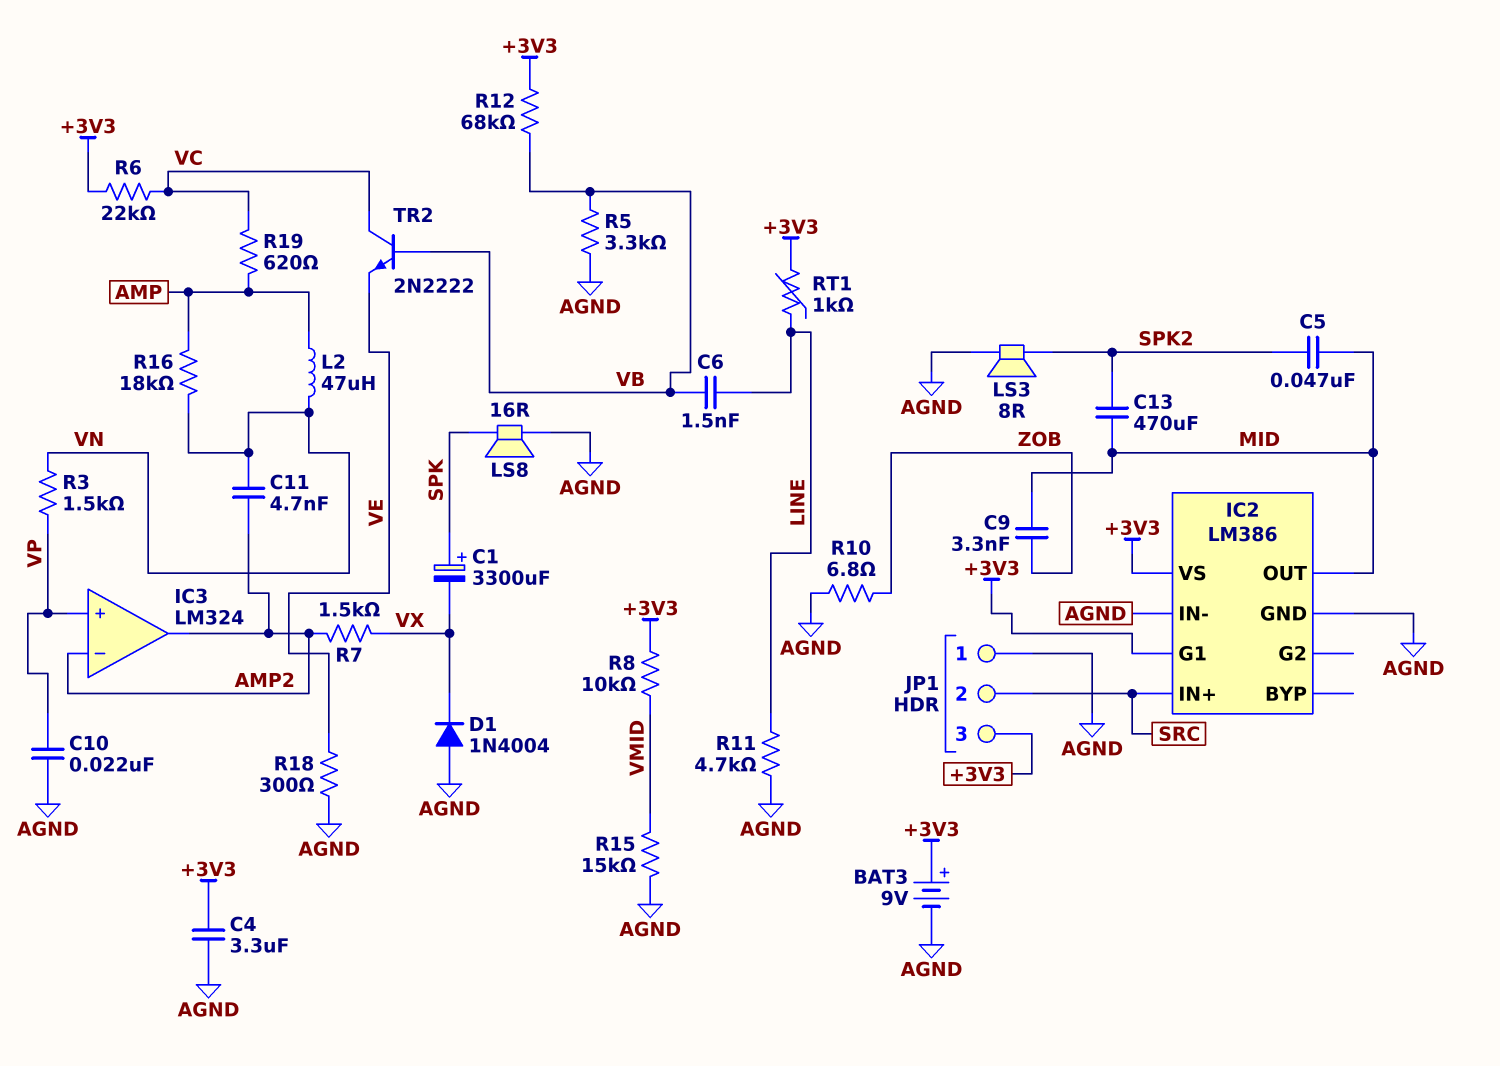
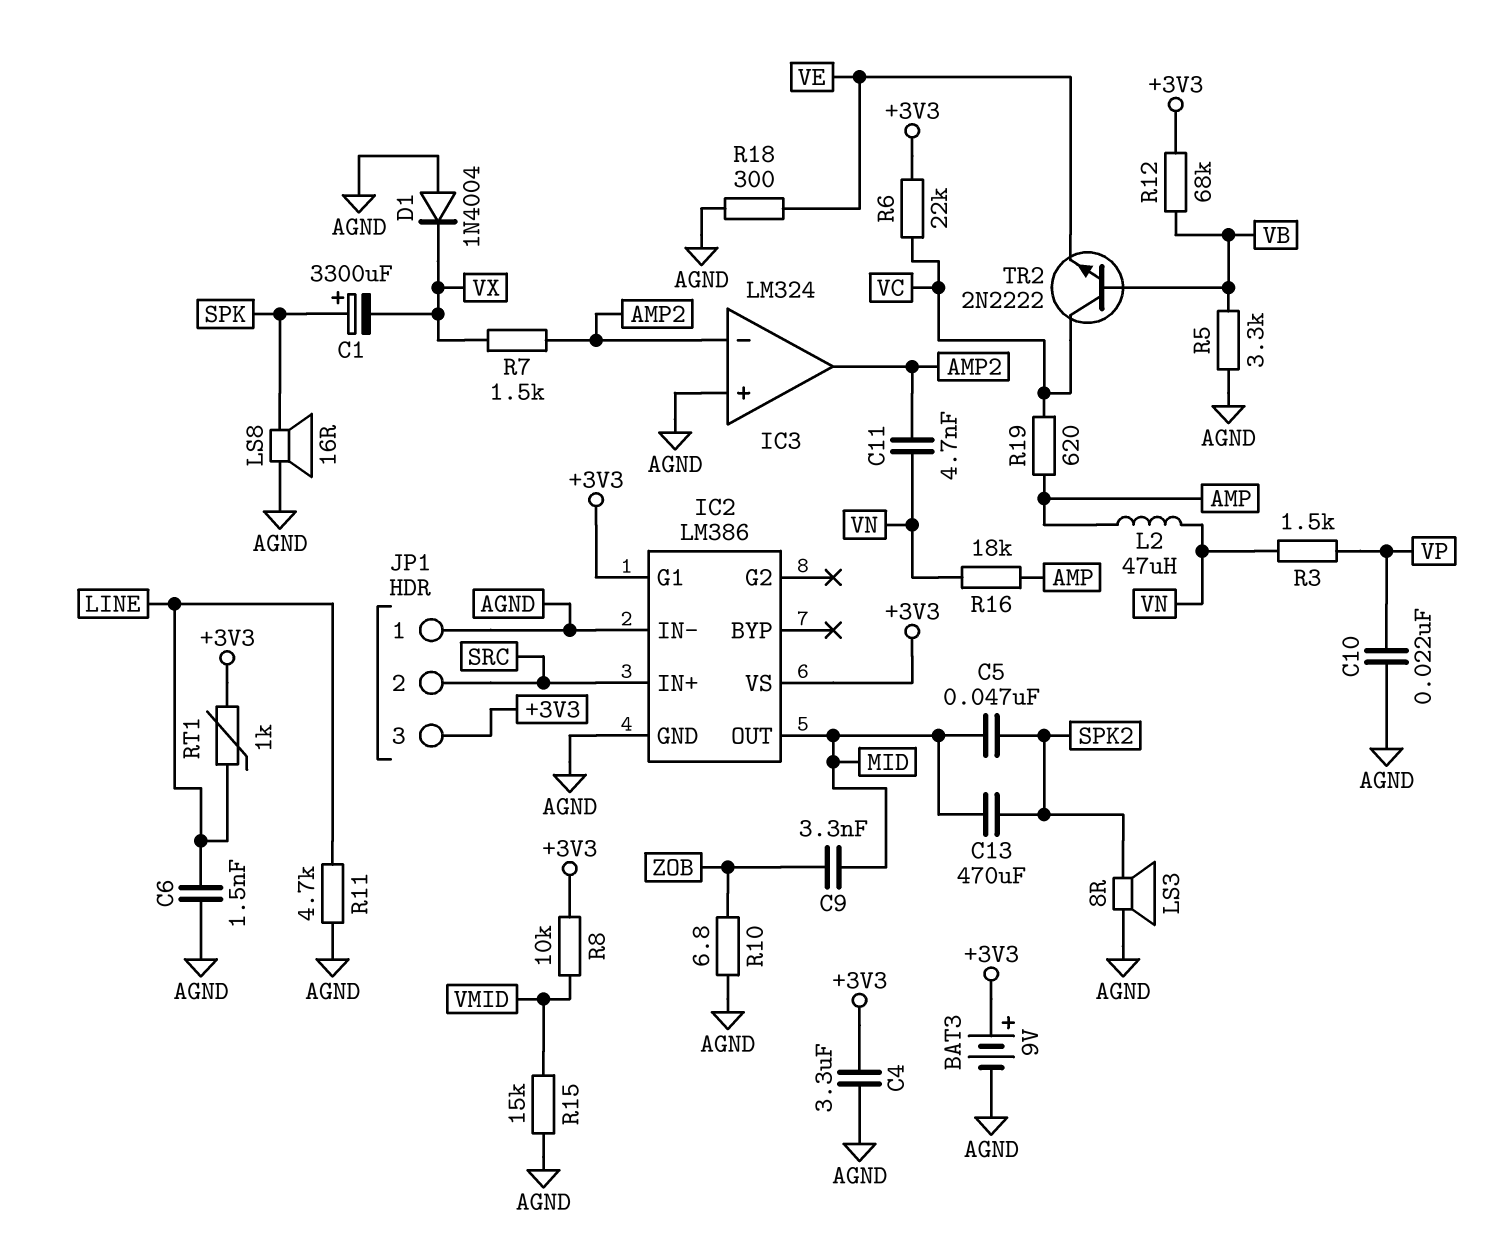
C6: 1.5nF (LINE, VB) -> 1.5nF (AGND, LINE)
IC3 pin in+: VP -> AGND

